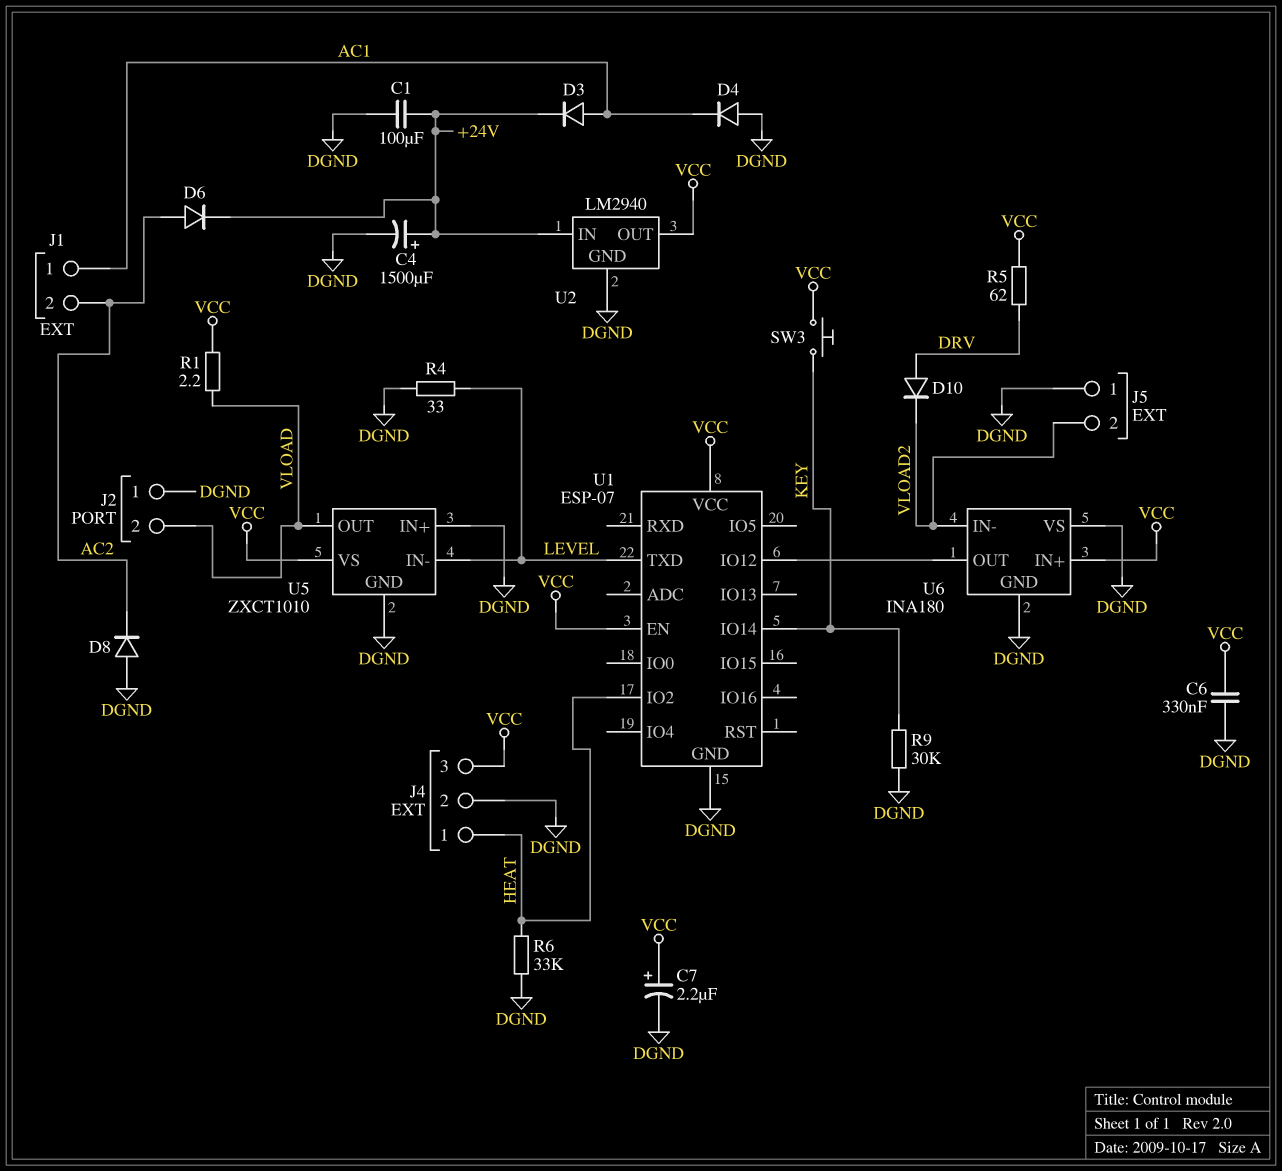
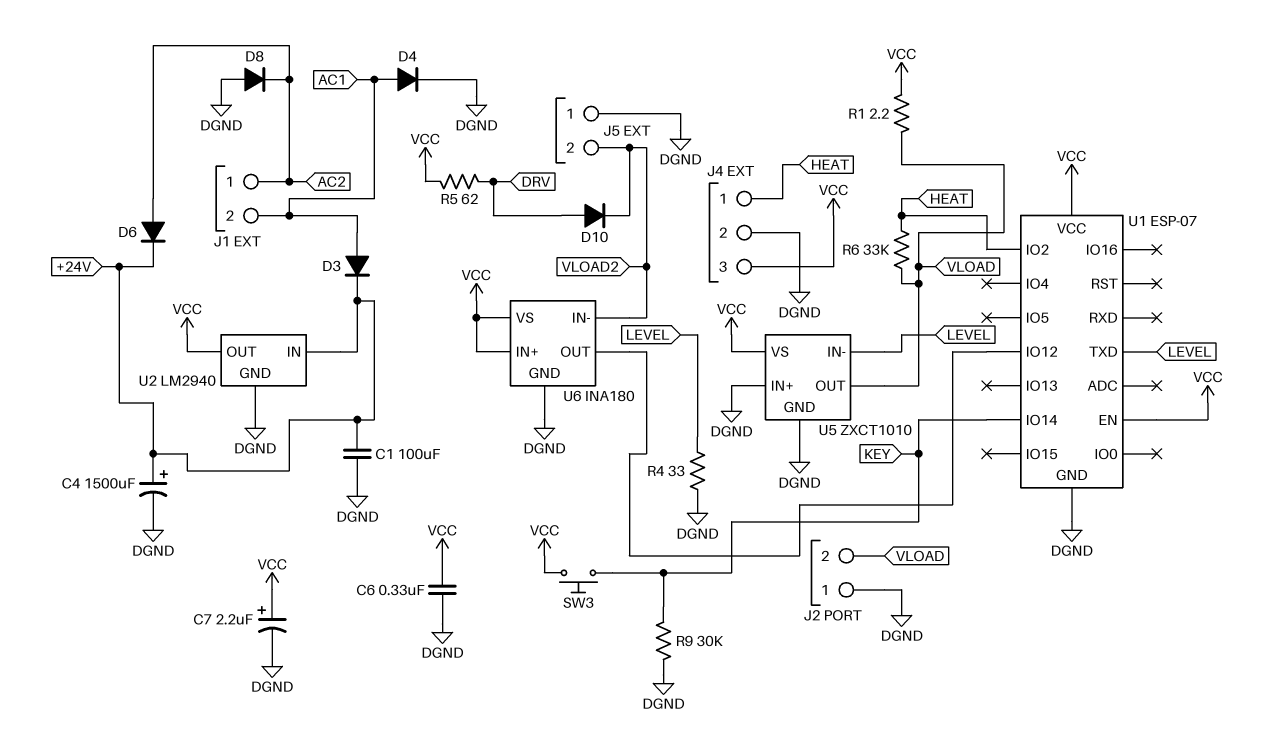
D4: diode (A DGND, K AC1) -> diode (A AC1, K DGND)
J1 pin 1: AC1 -> AC2
J1 pin 2: AC2 -> AC1
R6: 33k (DGND, HEAT) -> 33k (HEAT, VLOAD)
U6 pin VS: DGND -> VCC

